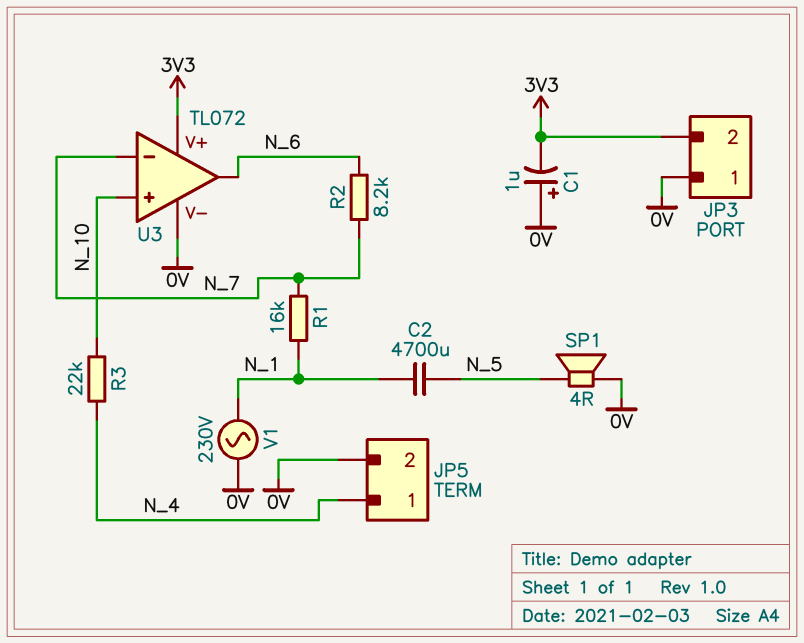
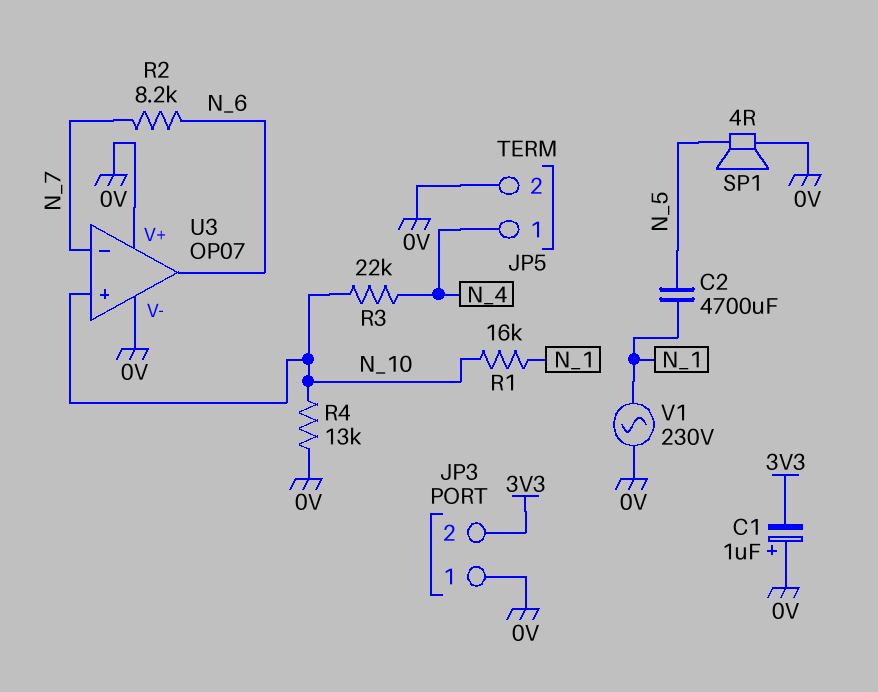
R1: 16k (N_1, N_7) -> 16k (N_1, N_10)
R4: none -> 13k (0V, N_10)
U3: TL072 -> OP07
U3 pin V+: 3V3 -> 0V

